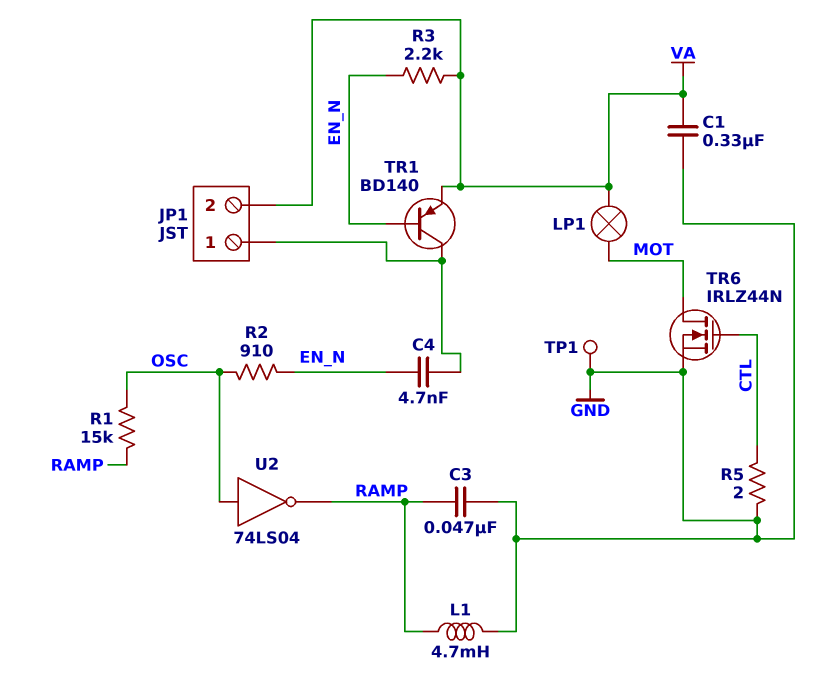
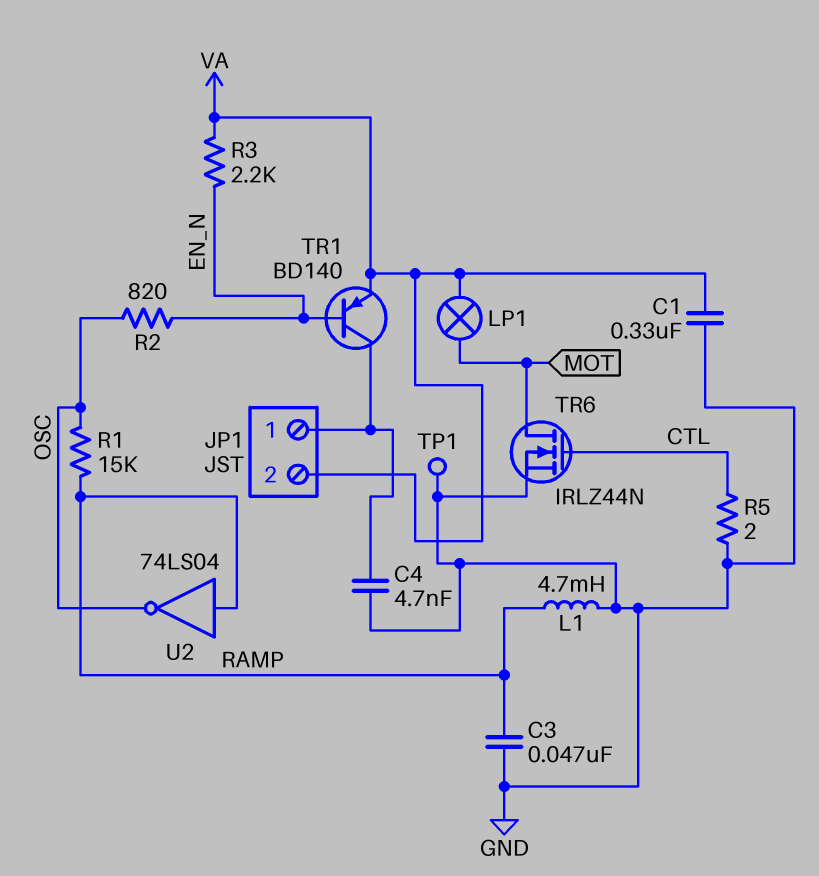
C4: 4.7nF (EN_N, JP1/1) -> 4.7nF (GND, JP1/1)
R2: 910 (EN_N, OSC) -> 820 (EN_N, OSC)
U2: NOT 74LS04 (in OSC, out RAMP) -> NOT 74LS04 (in RAMP, out OSC)

